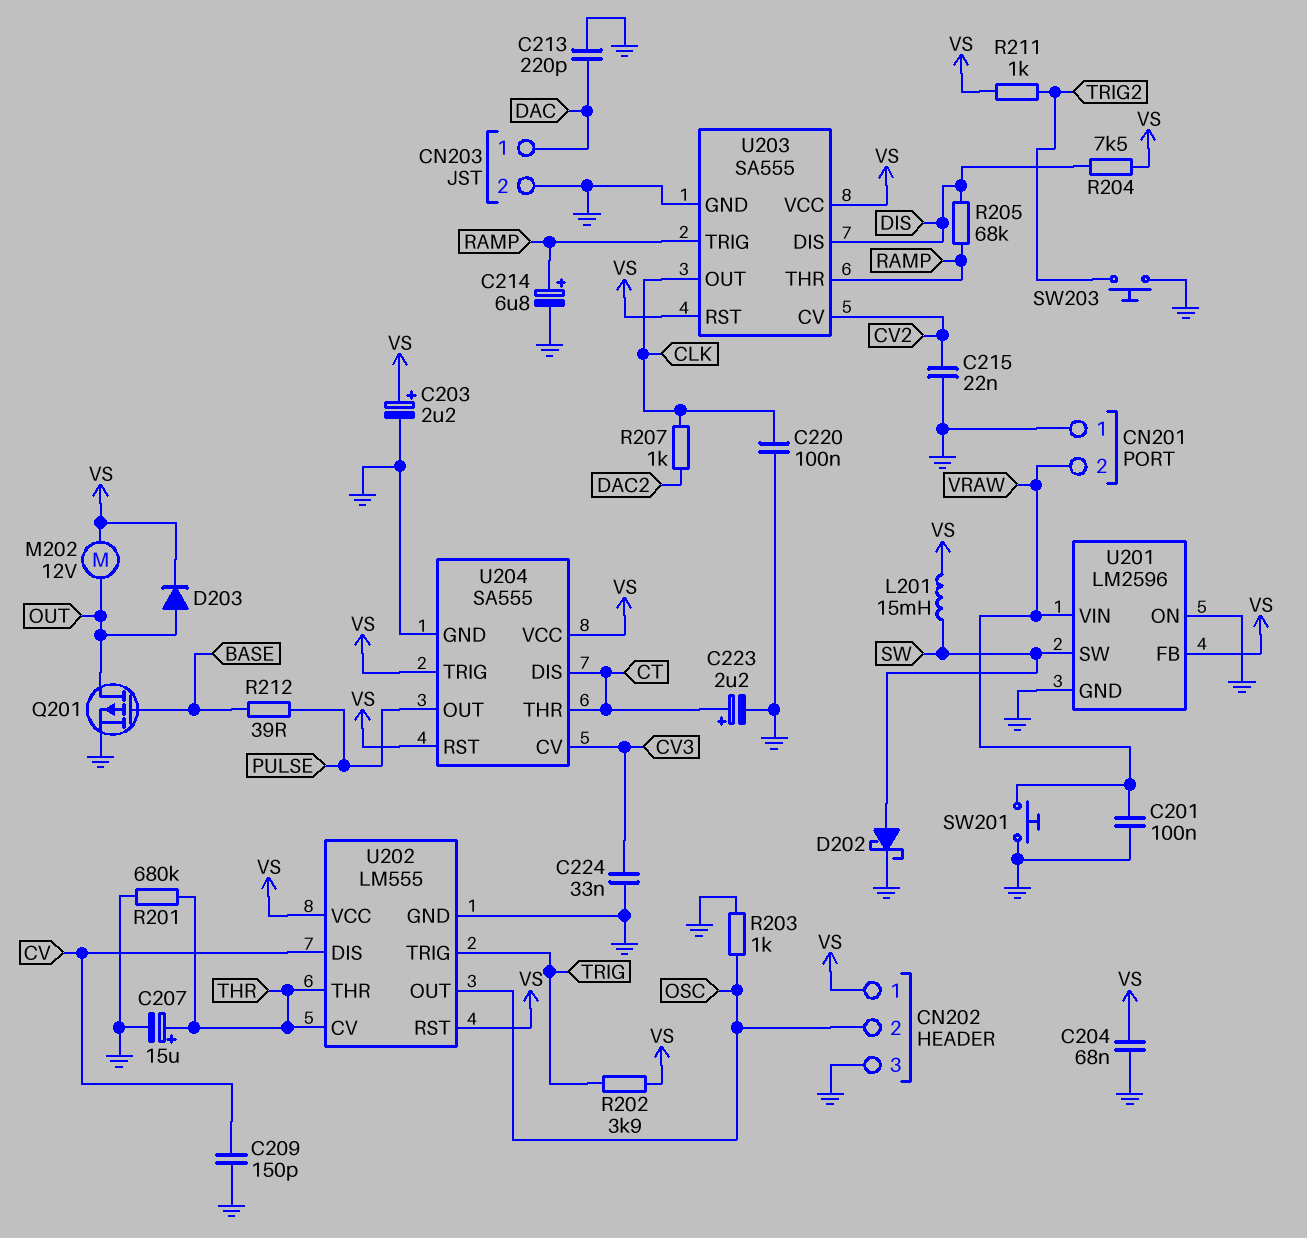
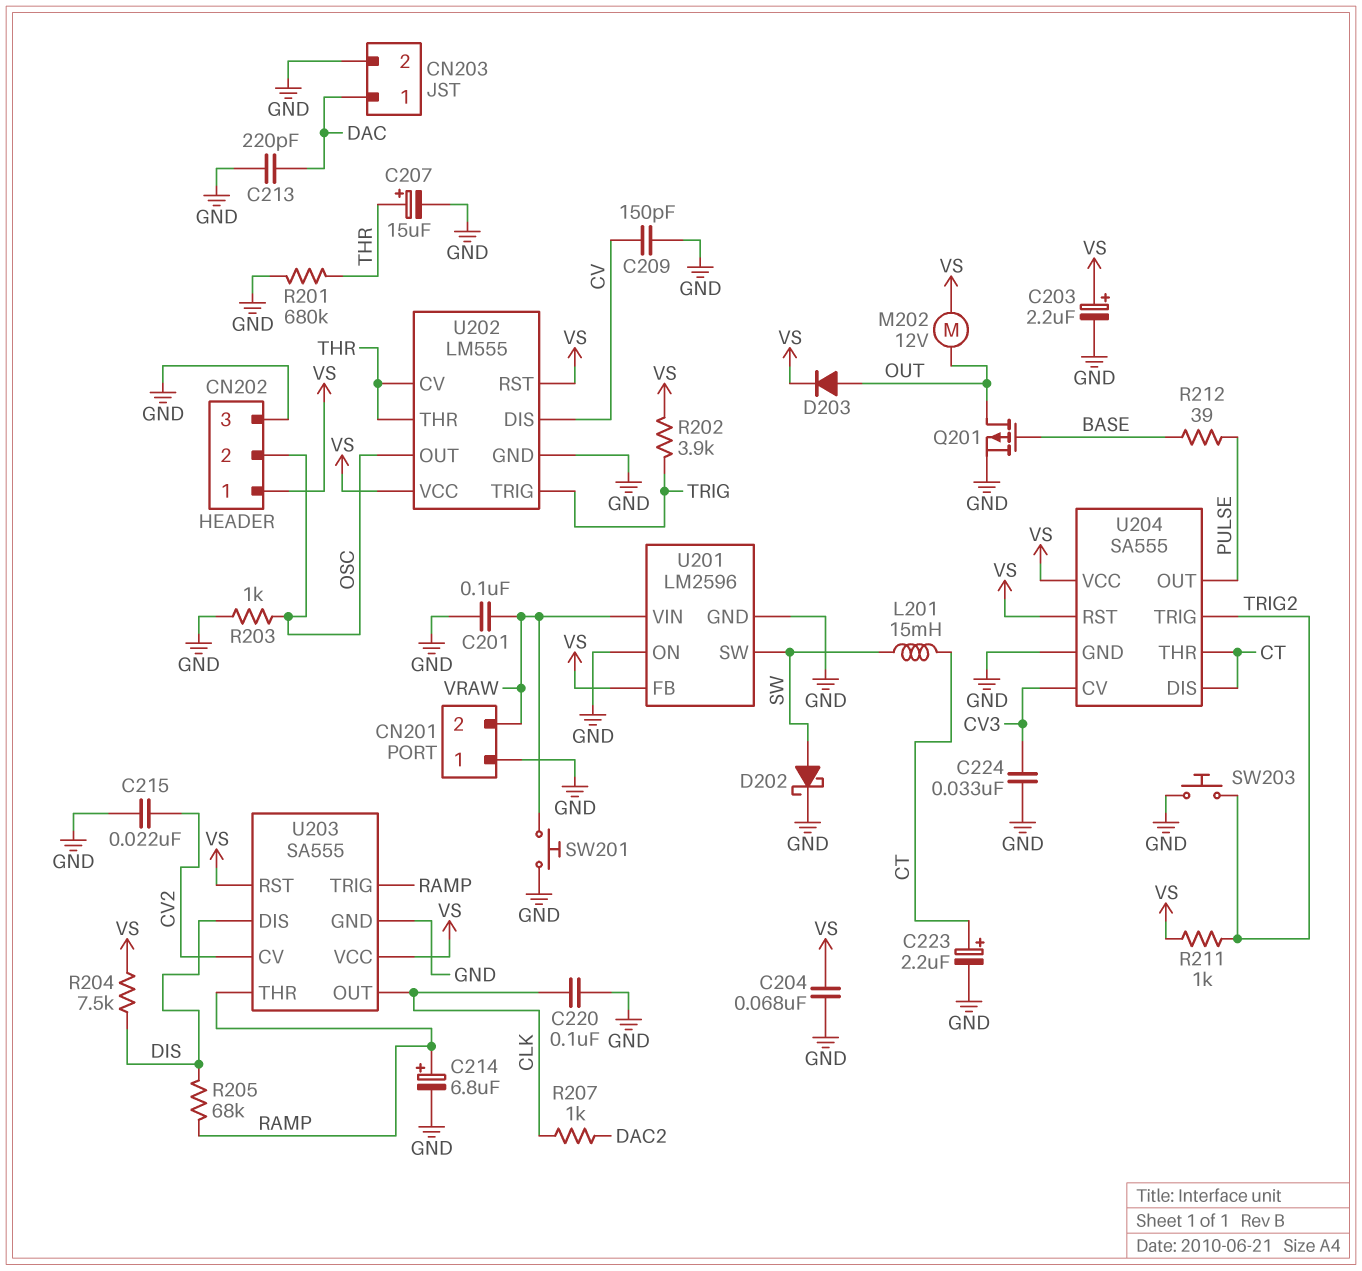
L201: 15mH (SW, VS) -> 15mH (CT, SW)
U204 pin TRIG: VS -> TRIG2

